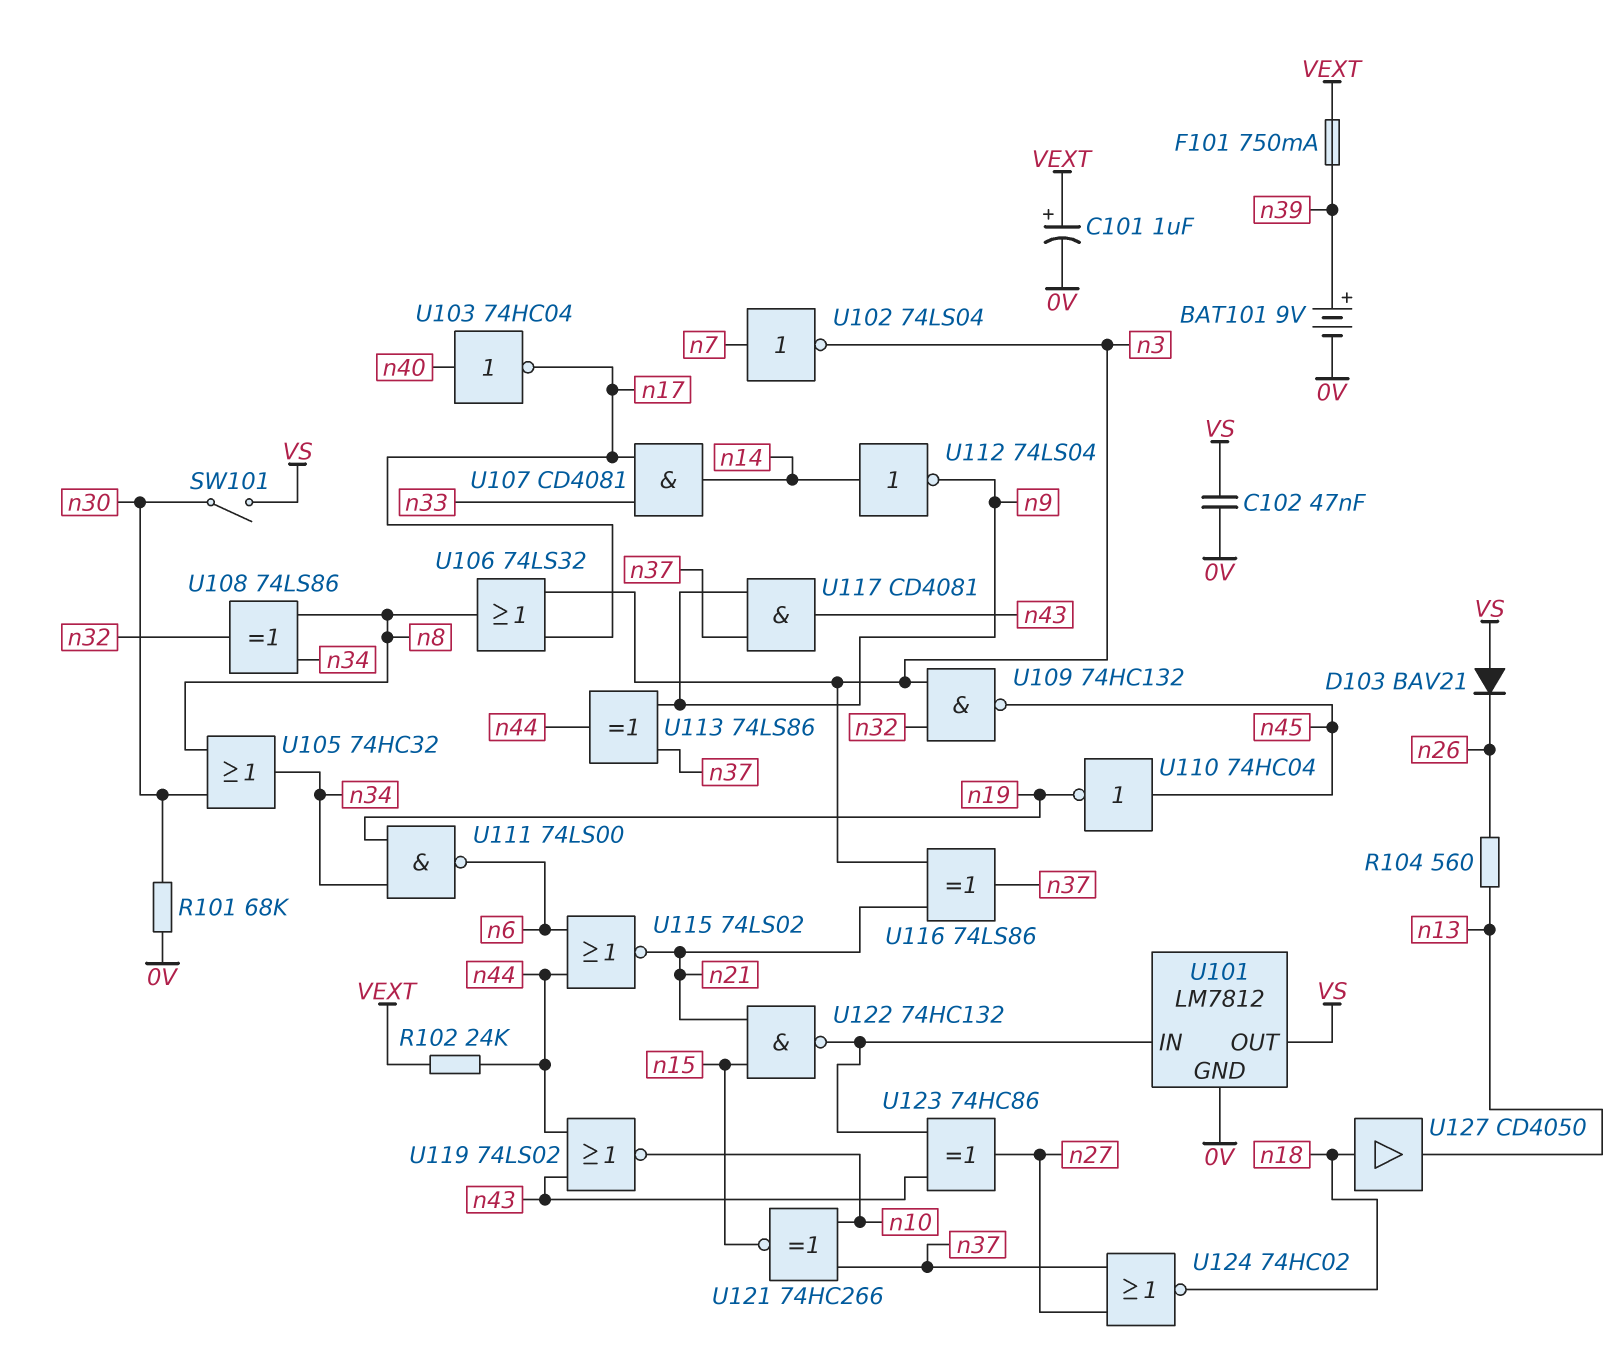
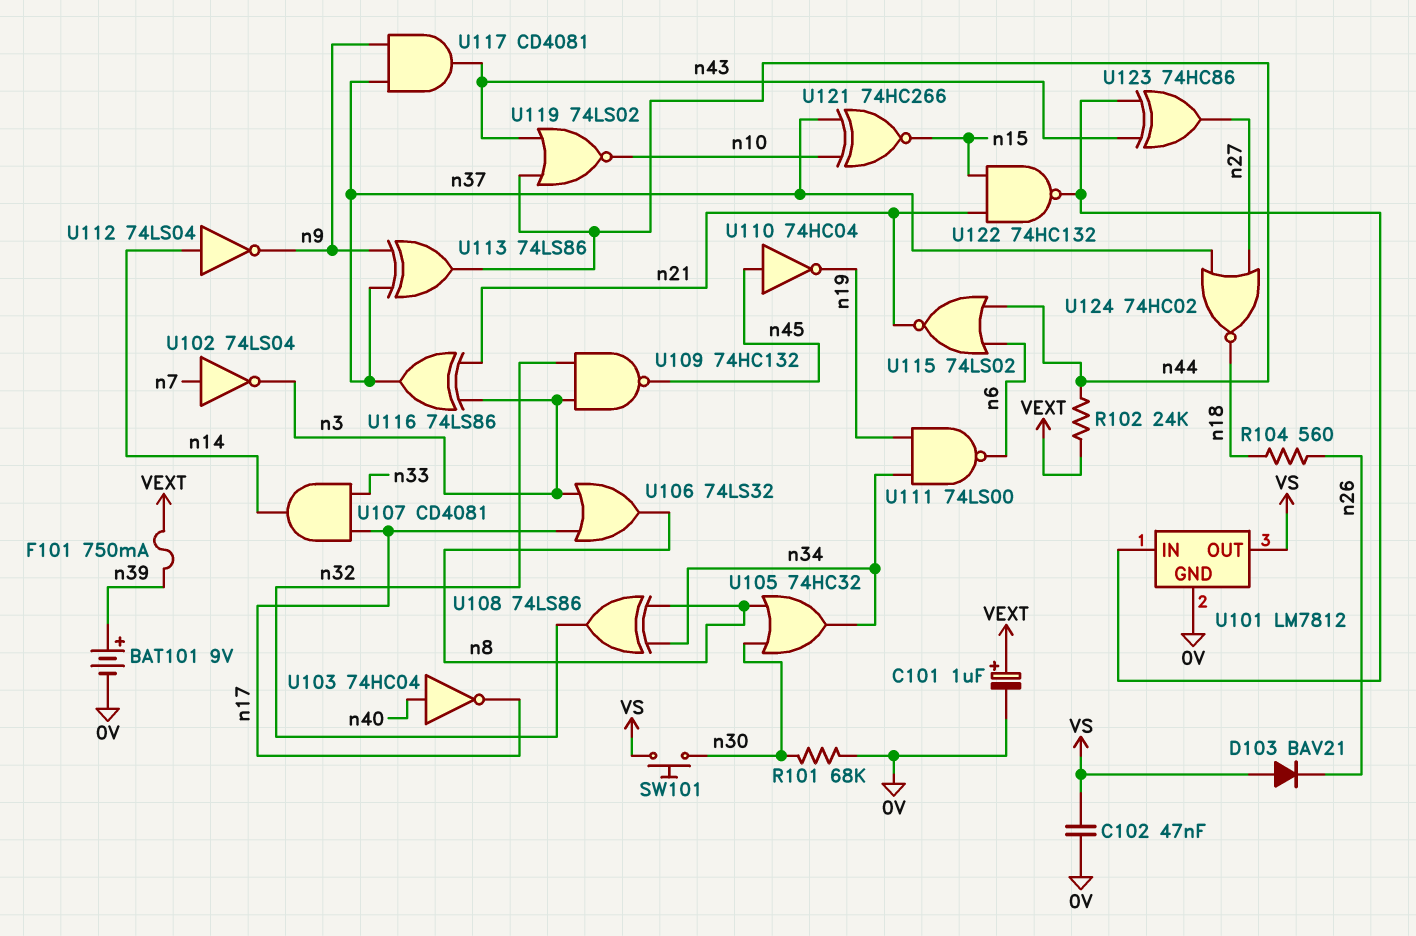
R104: 560 (n13, n26) -> 560 (n18, n26)
SW101: switch (VS, n30) -> button (VS, n30)
U127: buffer CD4050 (in n18, out n13) -> none

